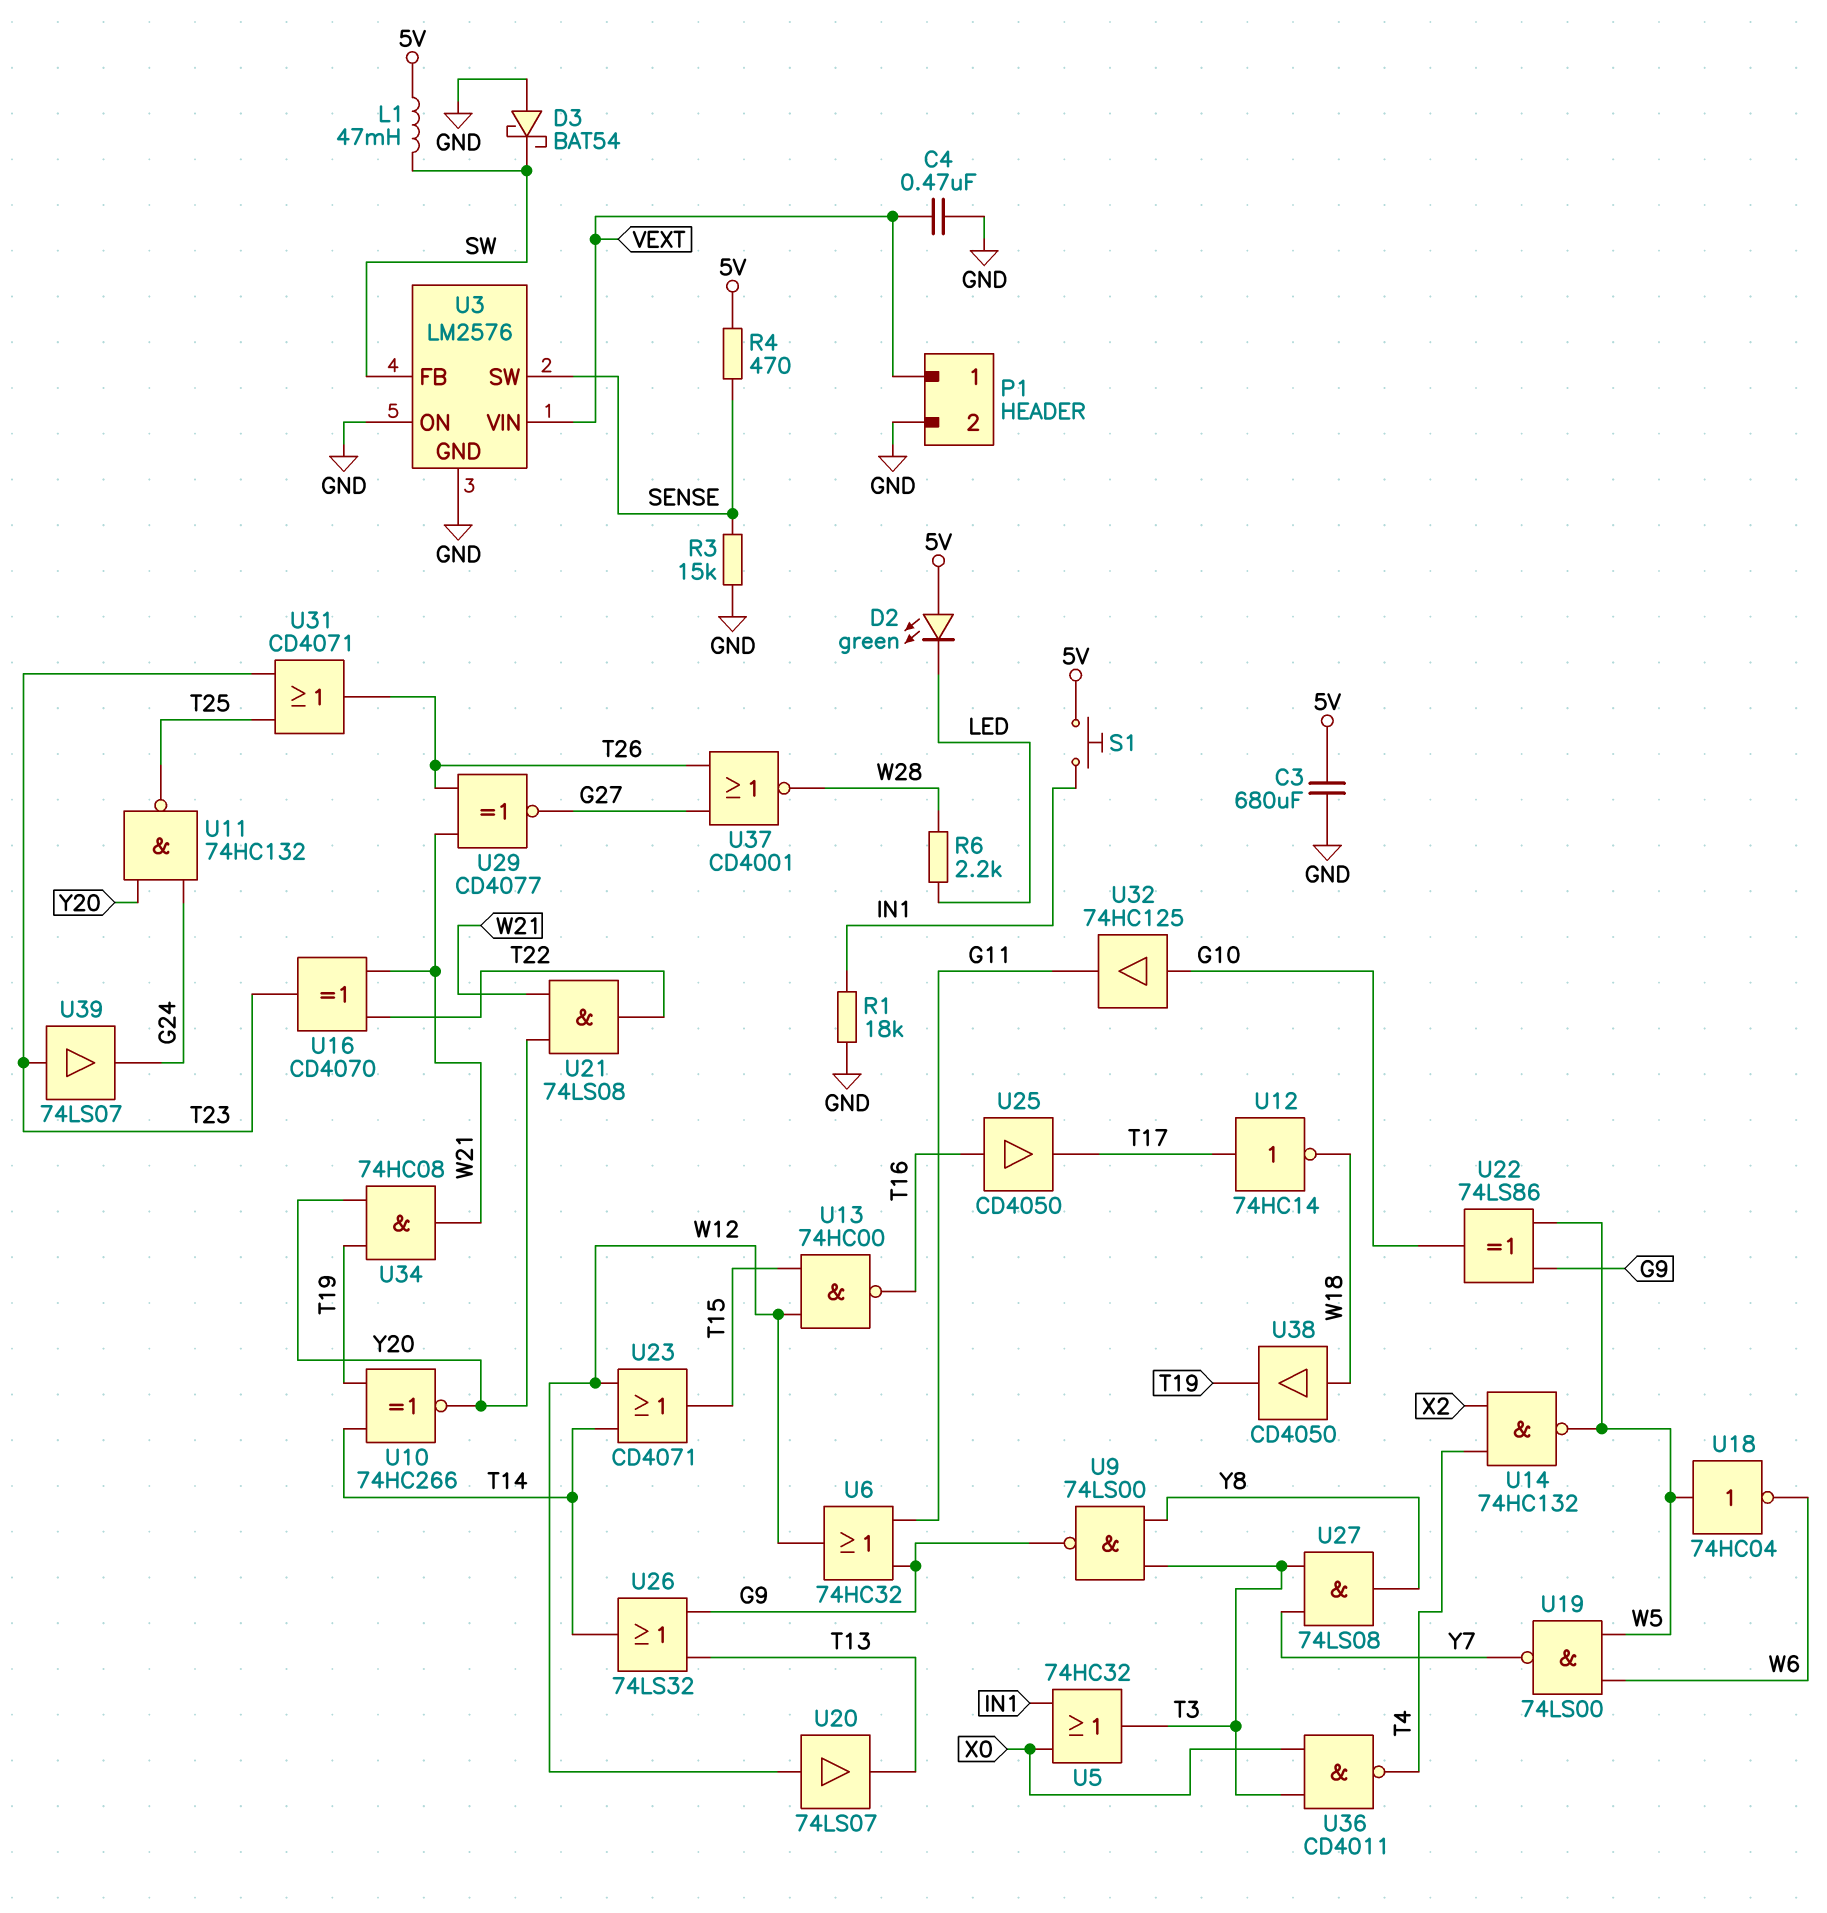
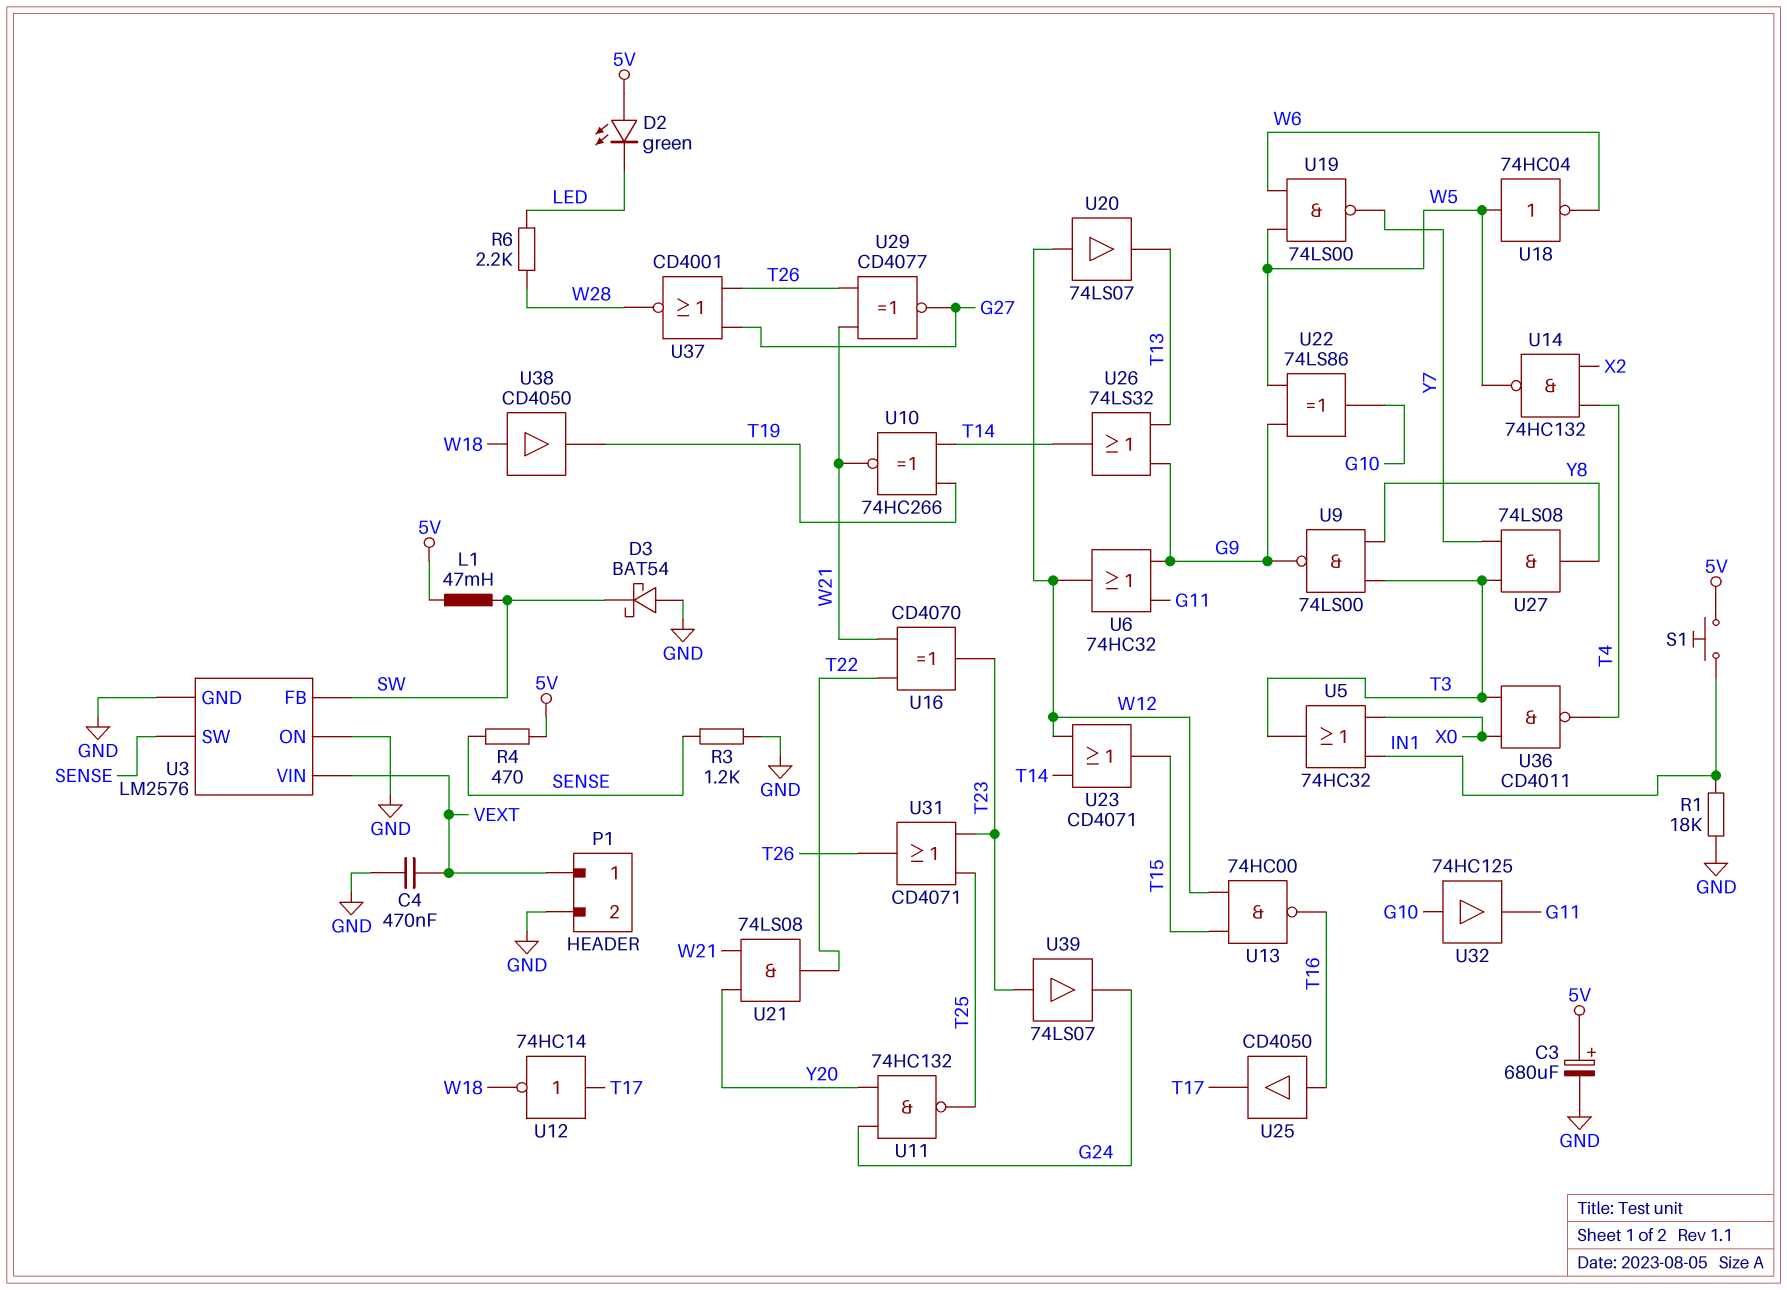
C3: 680uF (5V, GND) -> 680uF (plus 5V, minus GND)
R3: 15k (GND, SENSE) -> 1.2k (GND, SENSE)
U10: XNOR 74HC266 (in T14, in T19, out Y20) -> XNOR 74HC266 (in T14, in T19, out W21)
U34: AND 74HC08 (in T19, in Y20, out W21) -> none

